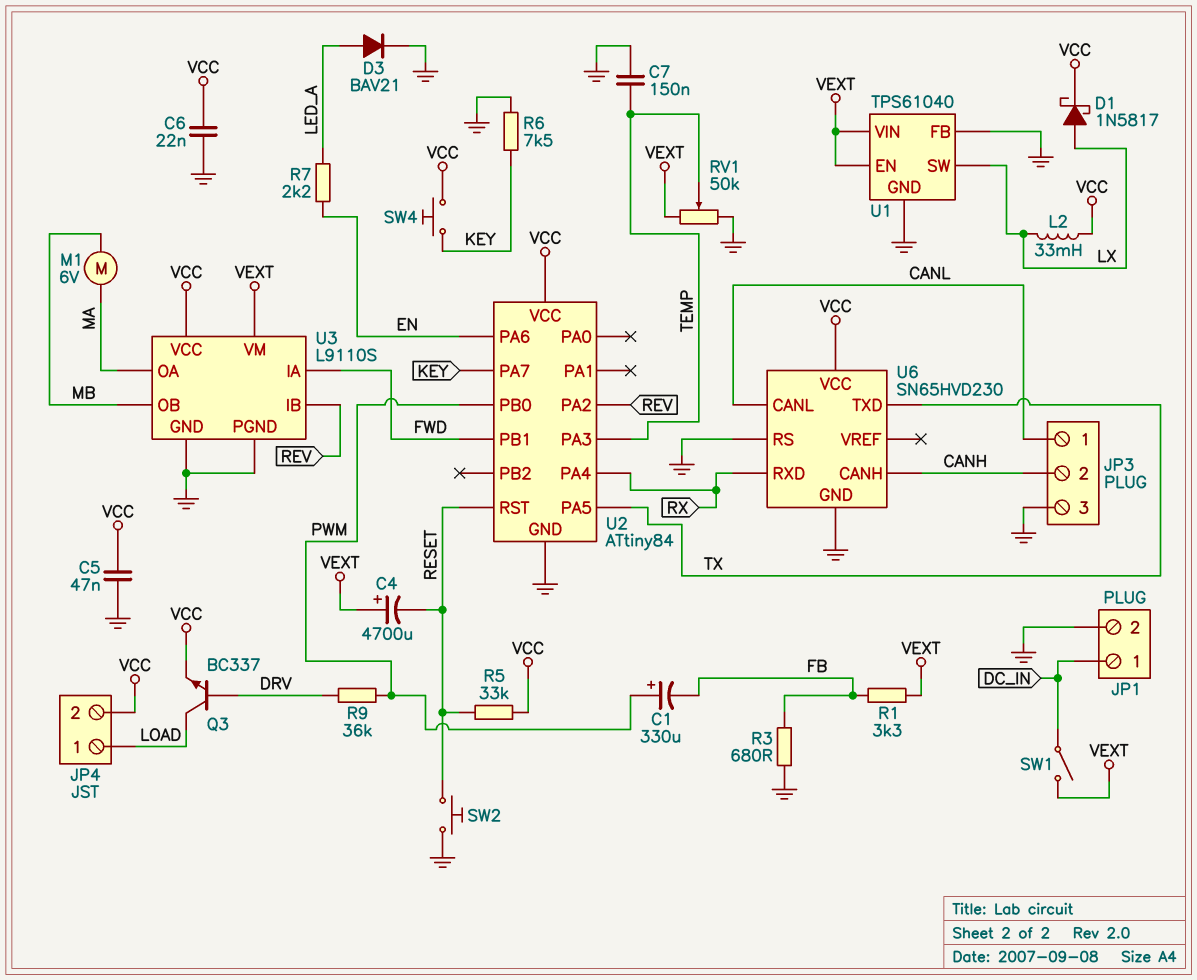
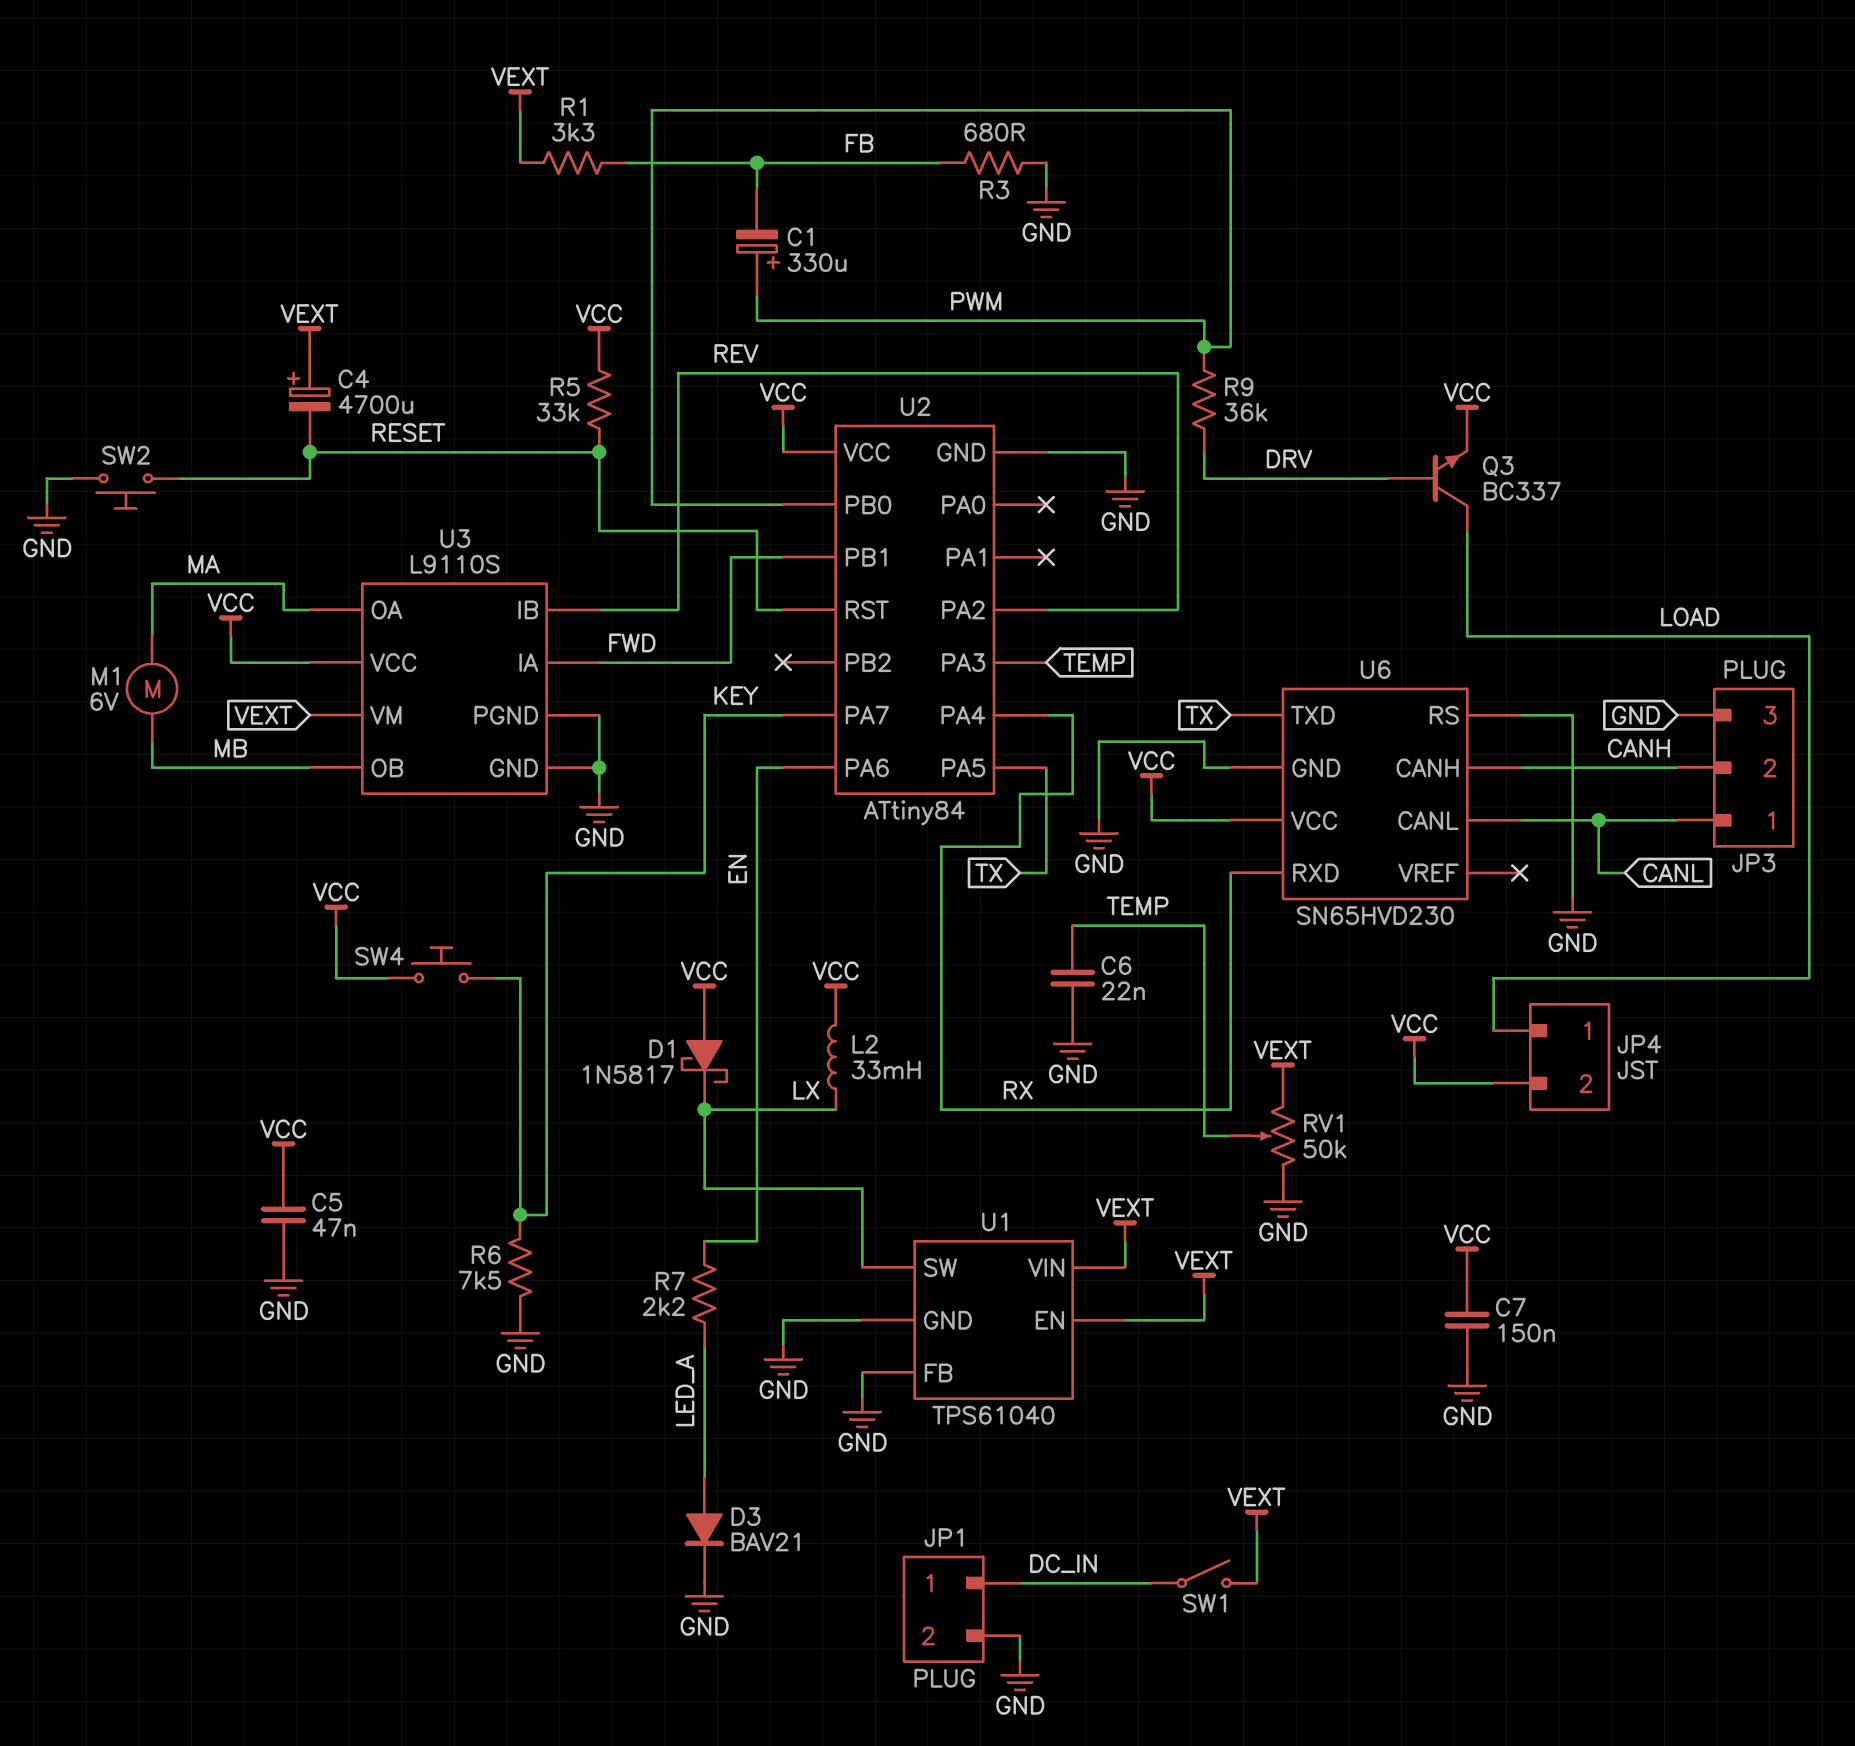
C6: 22nF (GND, VCC) -> 22nF (GND, TEMP)
C7: 150nF (GND, TEMP) -> 150nF (GND, VCC)
D1: schottky 1N5817 (A LX, K VCC) -> schottky 1N5817 (A VCC, K LX)

